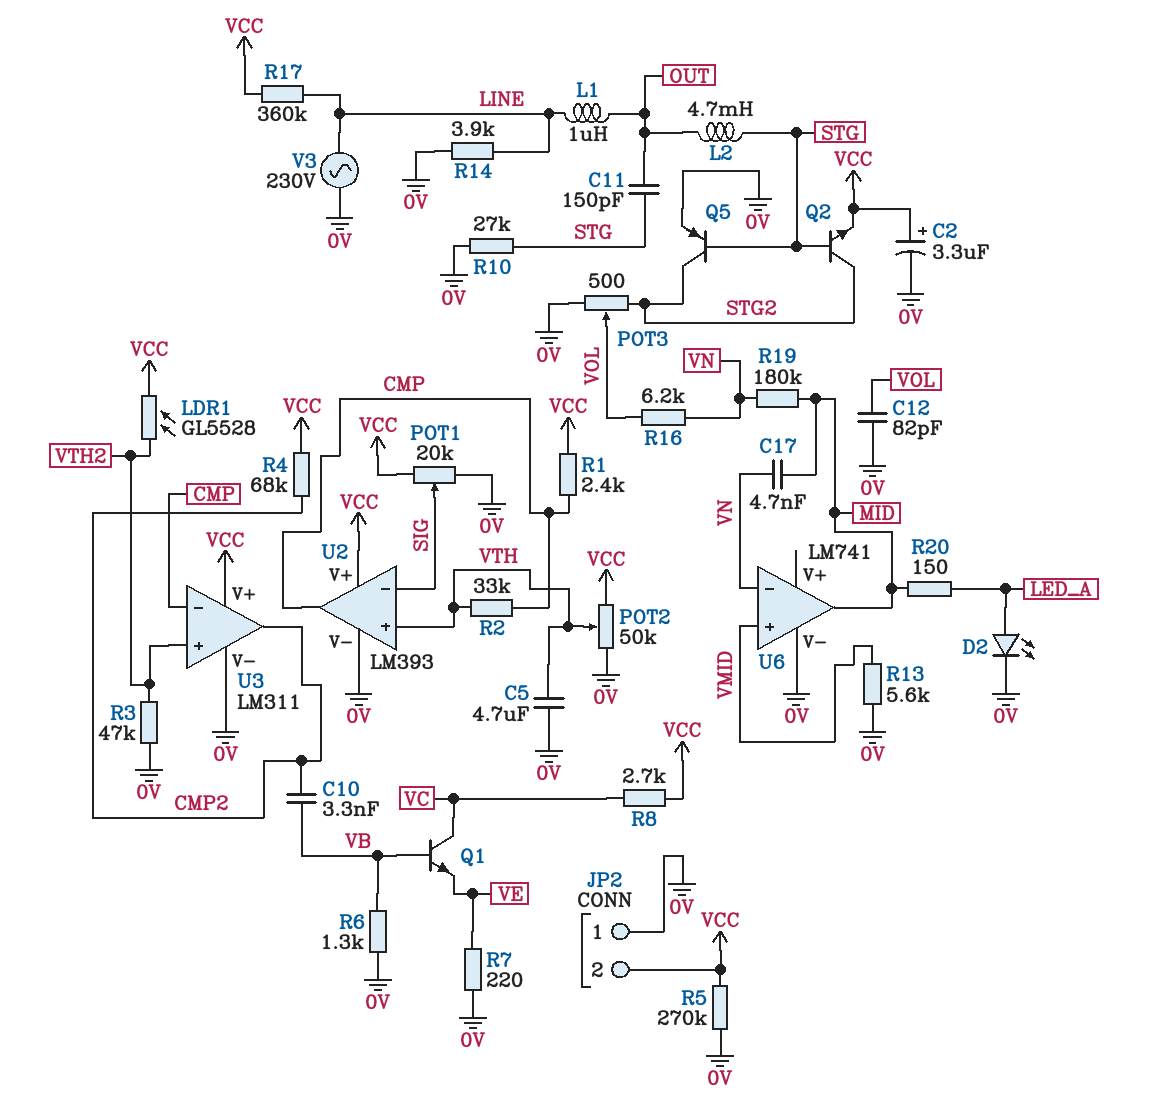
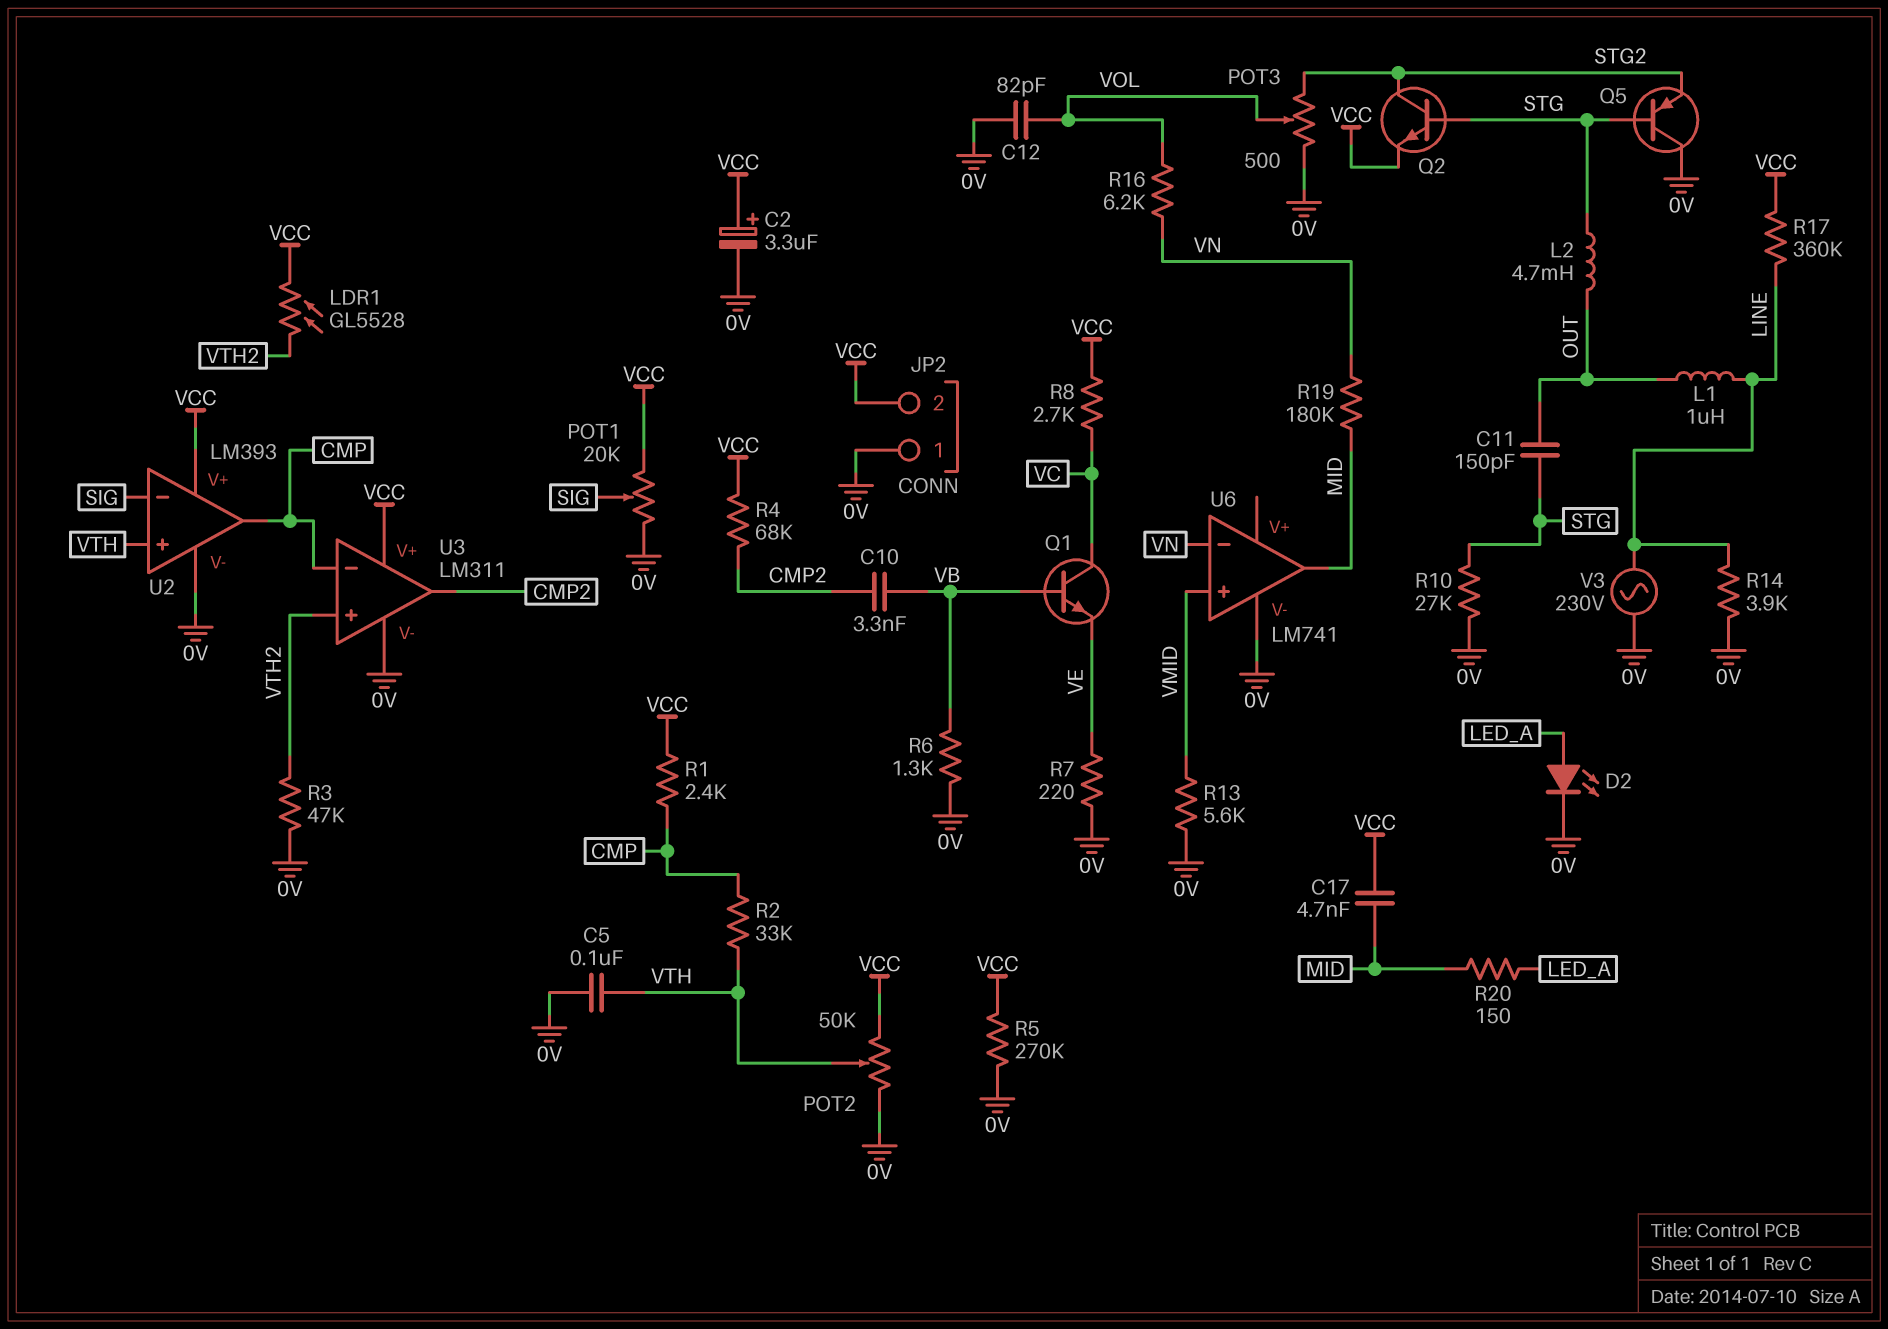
C5: 4.7uF (0V, VTH) -> 100nF (0V, VTH)
C17: 4.7nF (MID, VN) -> 4.7nF (MID, VCC)
Q5: PNP (B STG, C STG2, E 0V) -> PNP (B STG, C 0V, E STG2)

